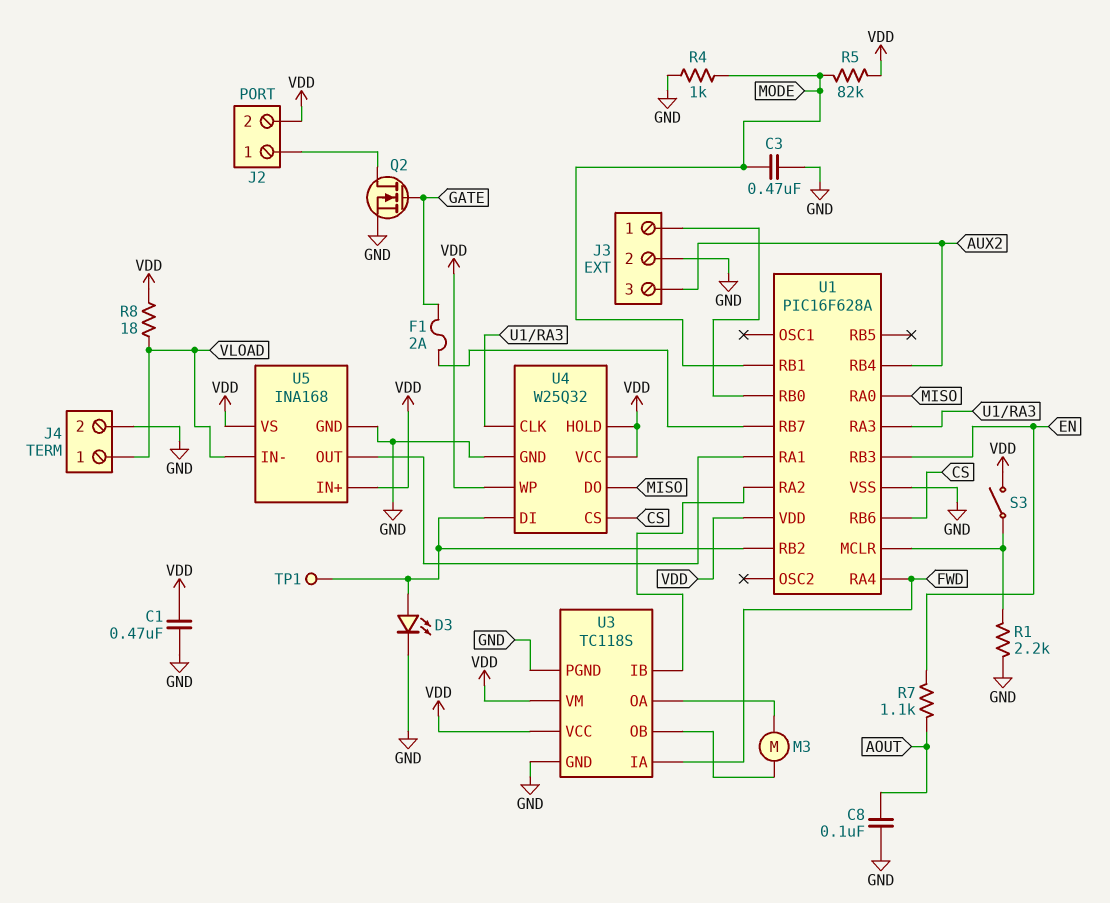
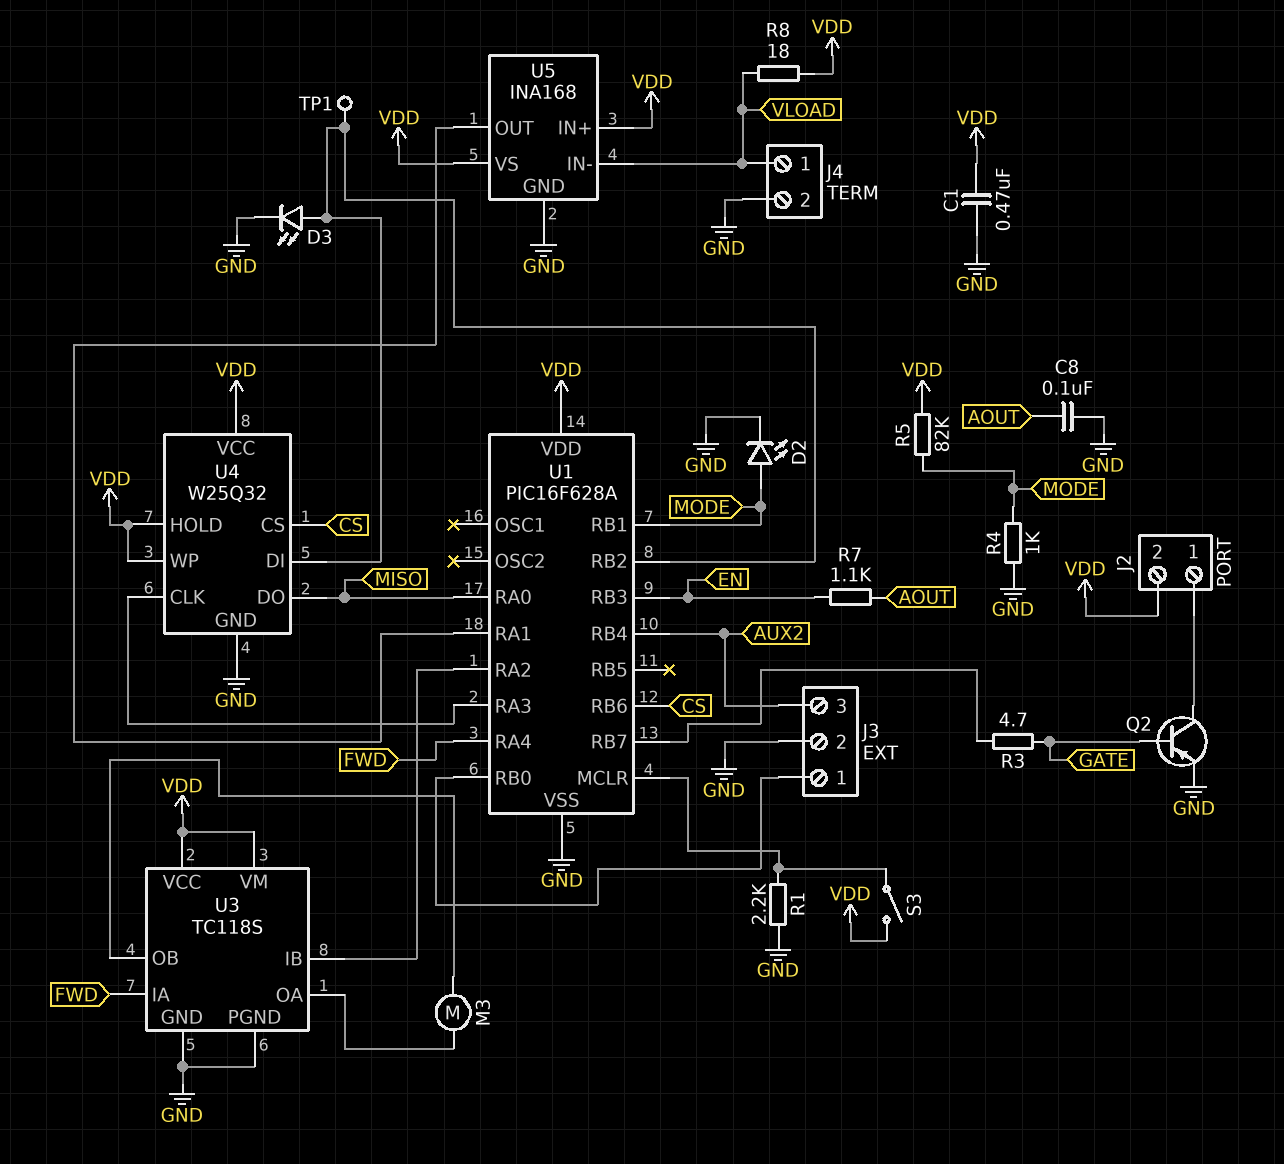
C3: 470nF (GND, MODE) -> none
D2: none -> LED (A MODE, K GND)
F1: 2A (GATE, U1/RB7) -> none
Q2: NMOS (G GATE, D J2/1, S GND) -> PNP (B GATE, C J2/1, E GND)
R3: none -> 4.7 (GATE, U1/RB7)

